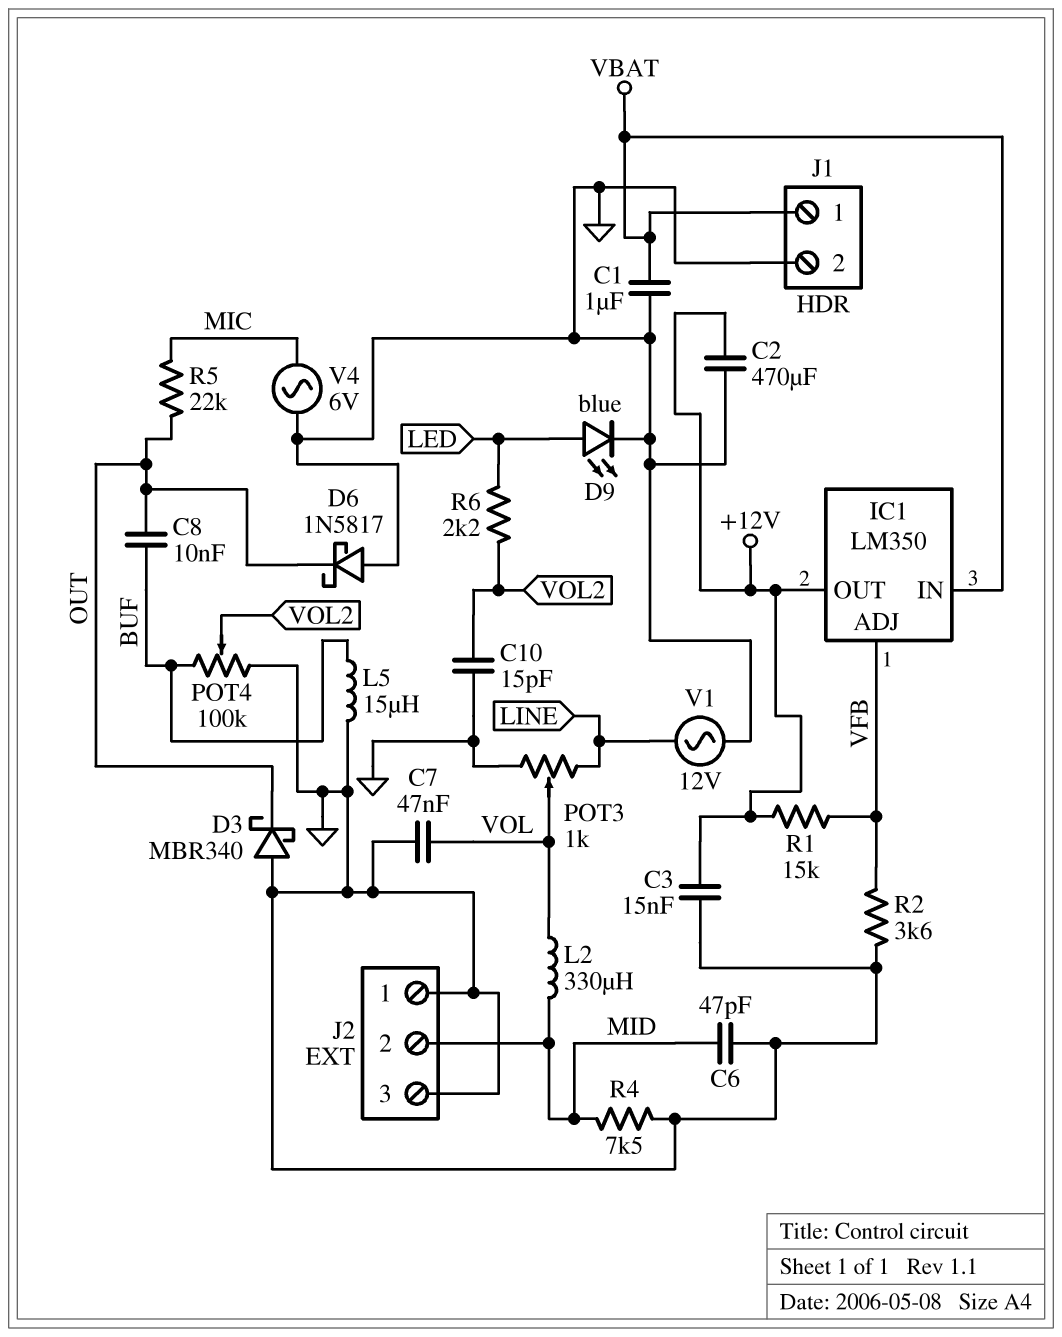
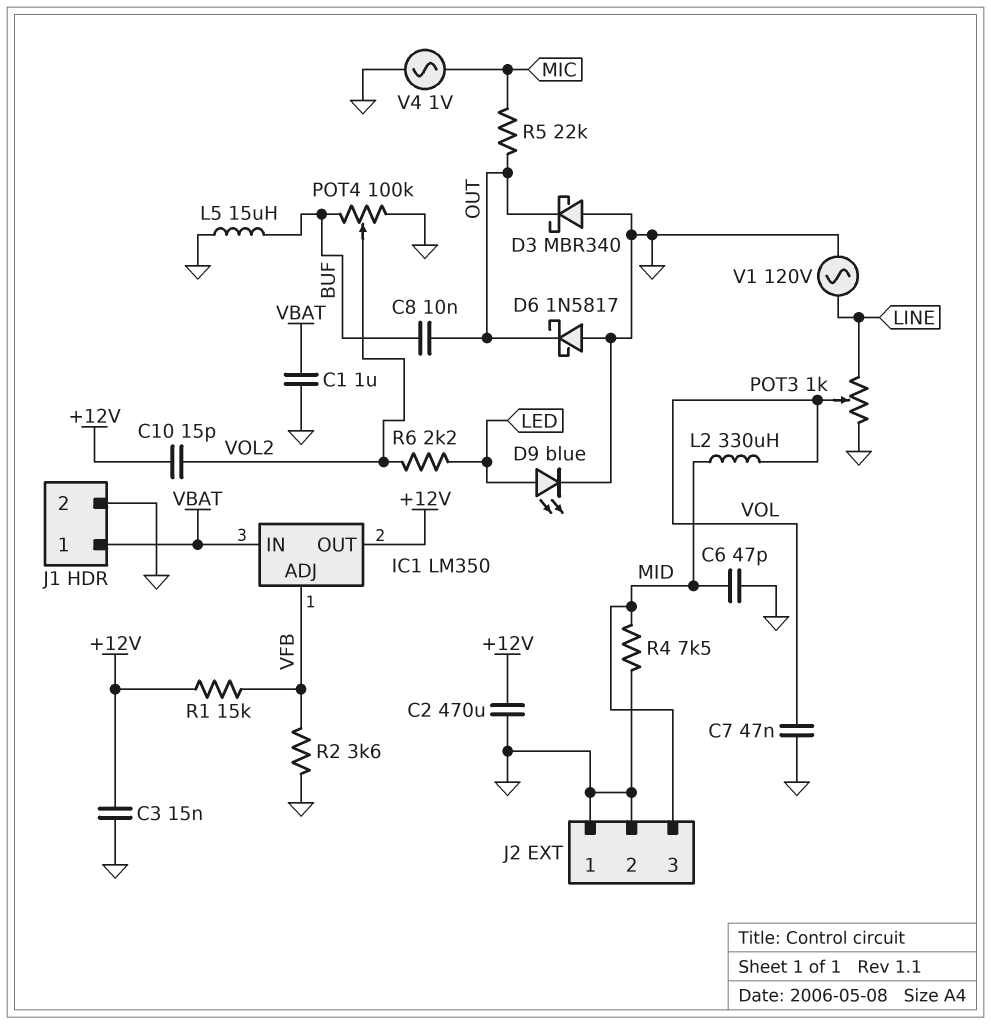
C10: 15pF (GND, VOL2) -> 15pF (+12V, VOL2)
J2 pin 2: MID -> GND
J2 pin 3: GND -> MID
V1: AC 12V (GND, LINE) -> AC 120V (GND, LINE)
V4: AC 6V (GND, MIC) -> AC 1V (GND, MIC)

